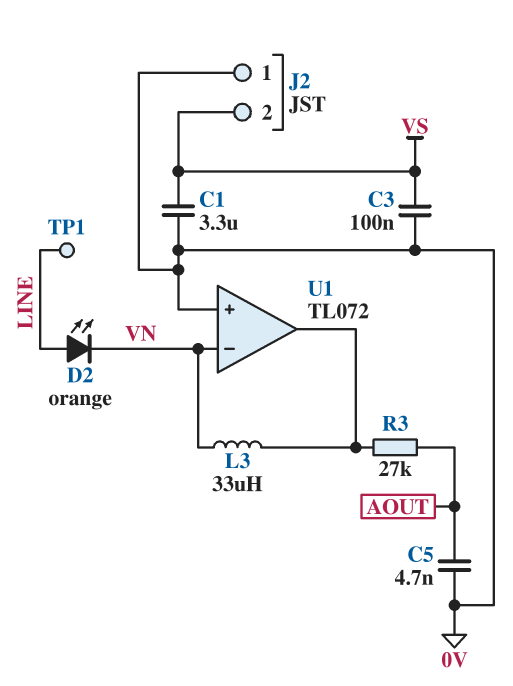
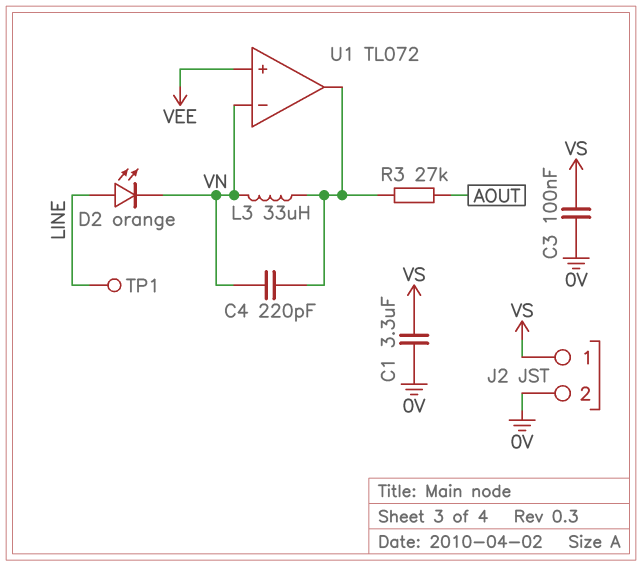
C4: none -> 220pF (U1/out, VN)
C5: 4.7nF (0V, AOUT) -> none
J2 pin 1: 0V -> VS
J2 pin 2: VS -> 0V
U1 pin in+: 0V -> VEE

